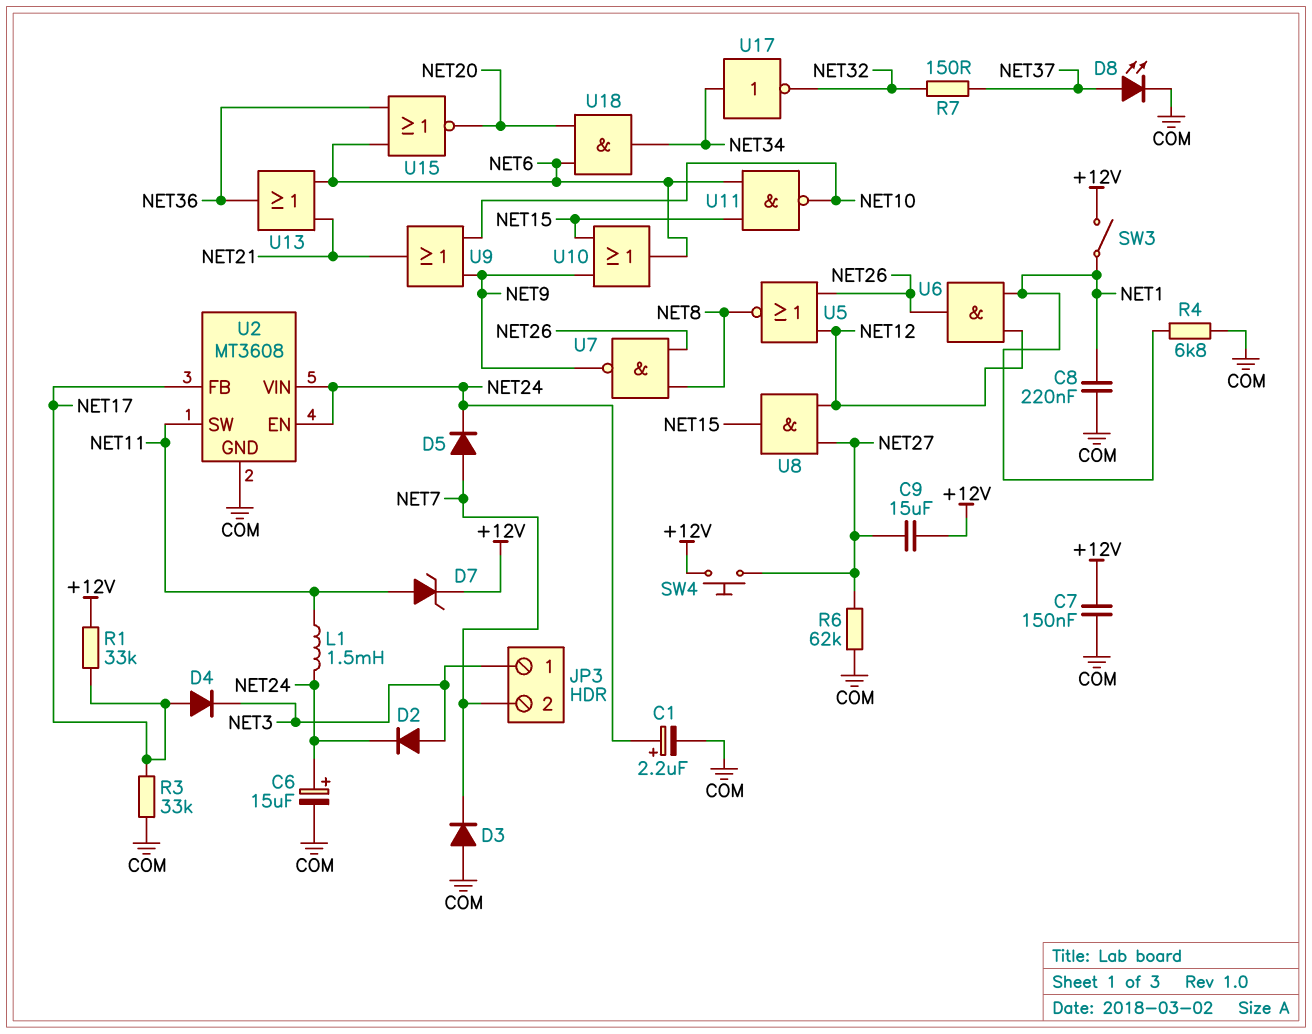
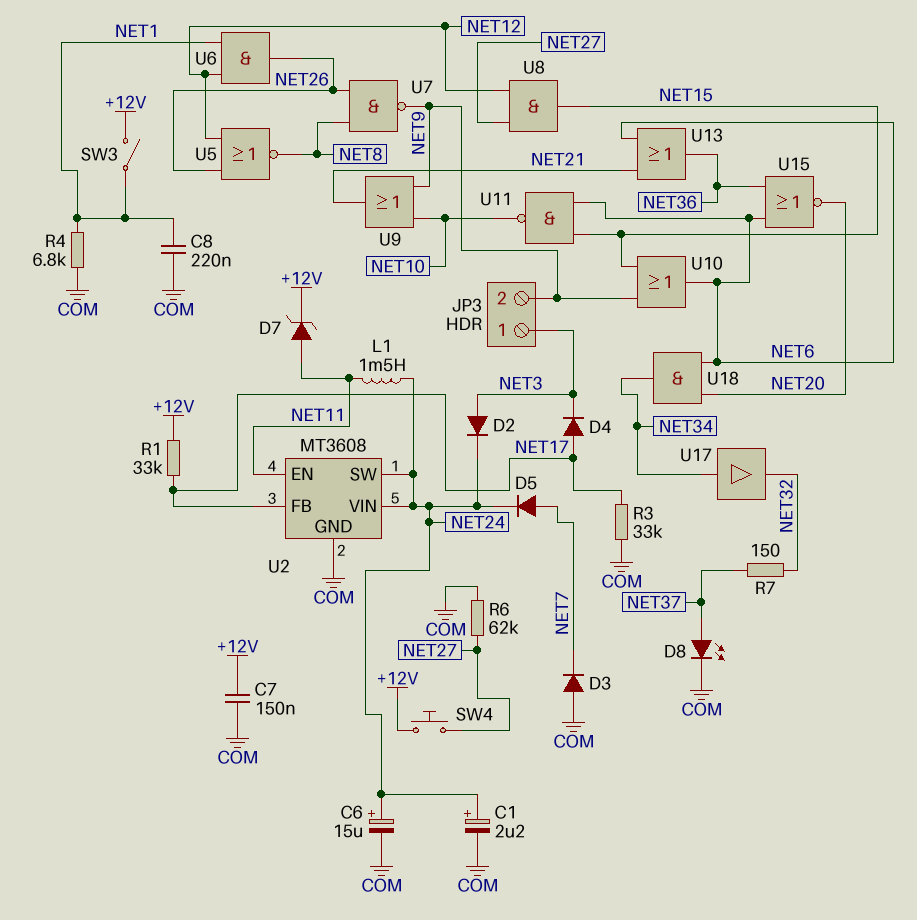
C9: 15uF (+12V, NET27) -> none
JP3 pin 2: NET7 -> NET9
U2 pin EN: NET24 -> NET11
U2 pin SW: NET11 -> NET24
U17: NOT (in NET34, out NET32) -> buffer (in NET34, out NET32)

